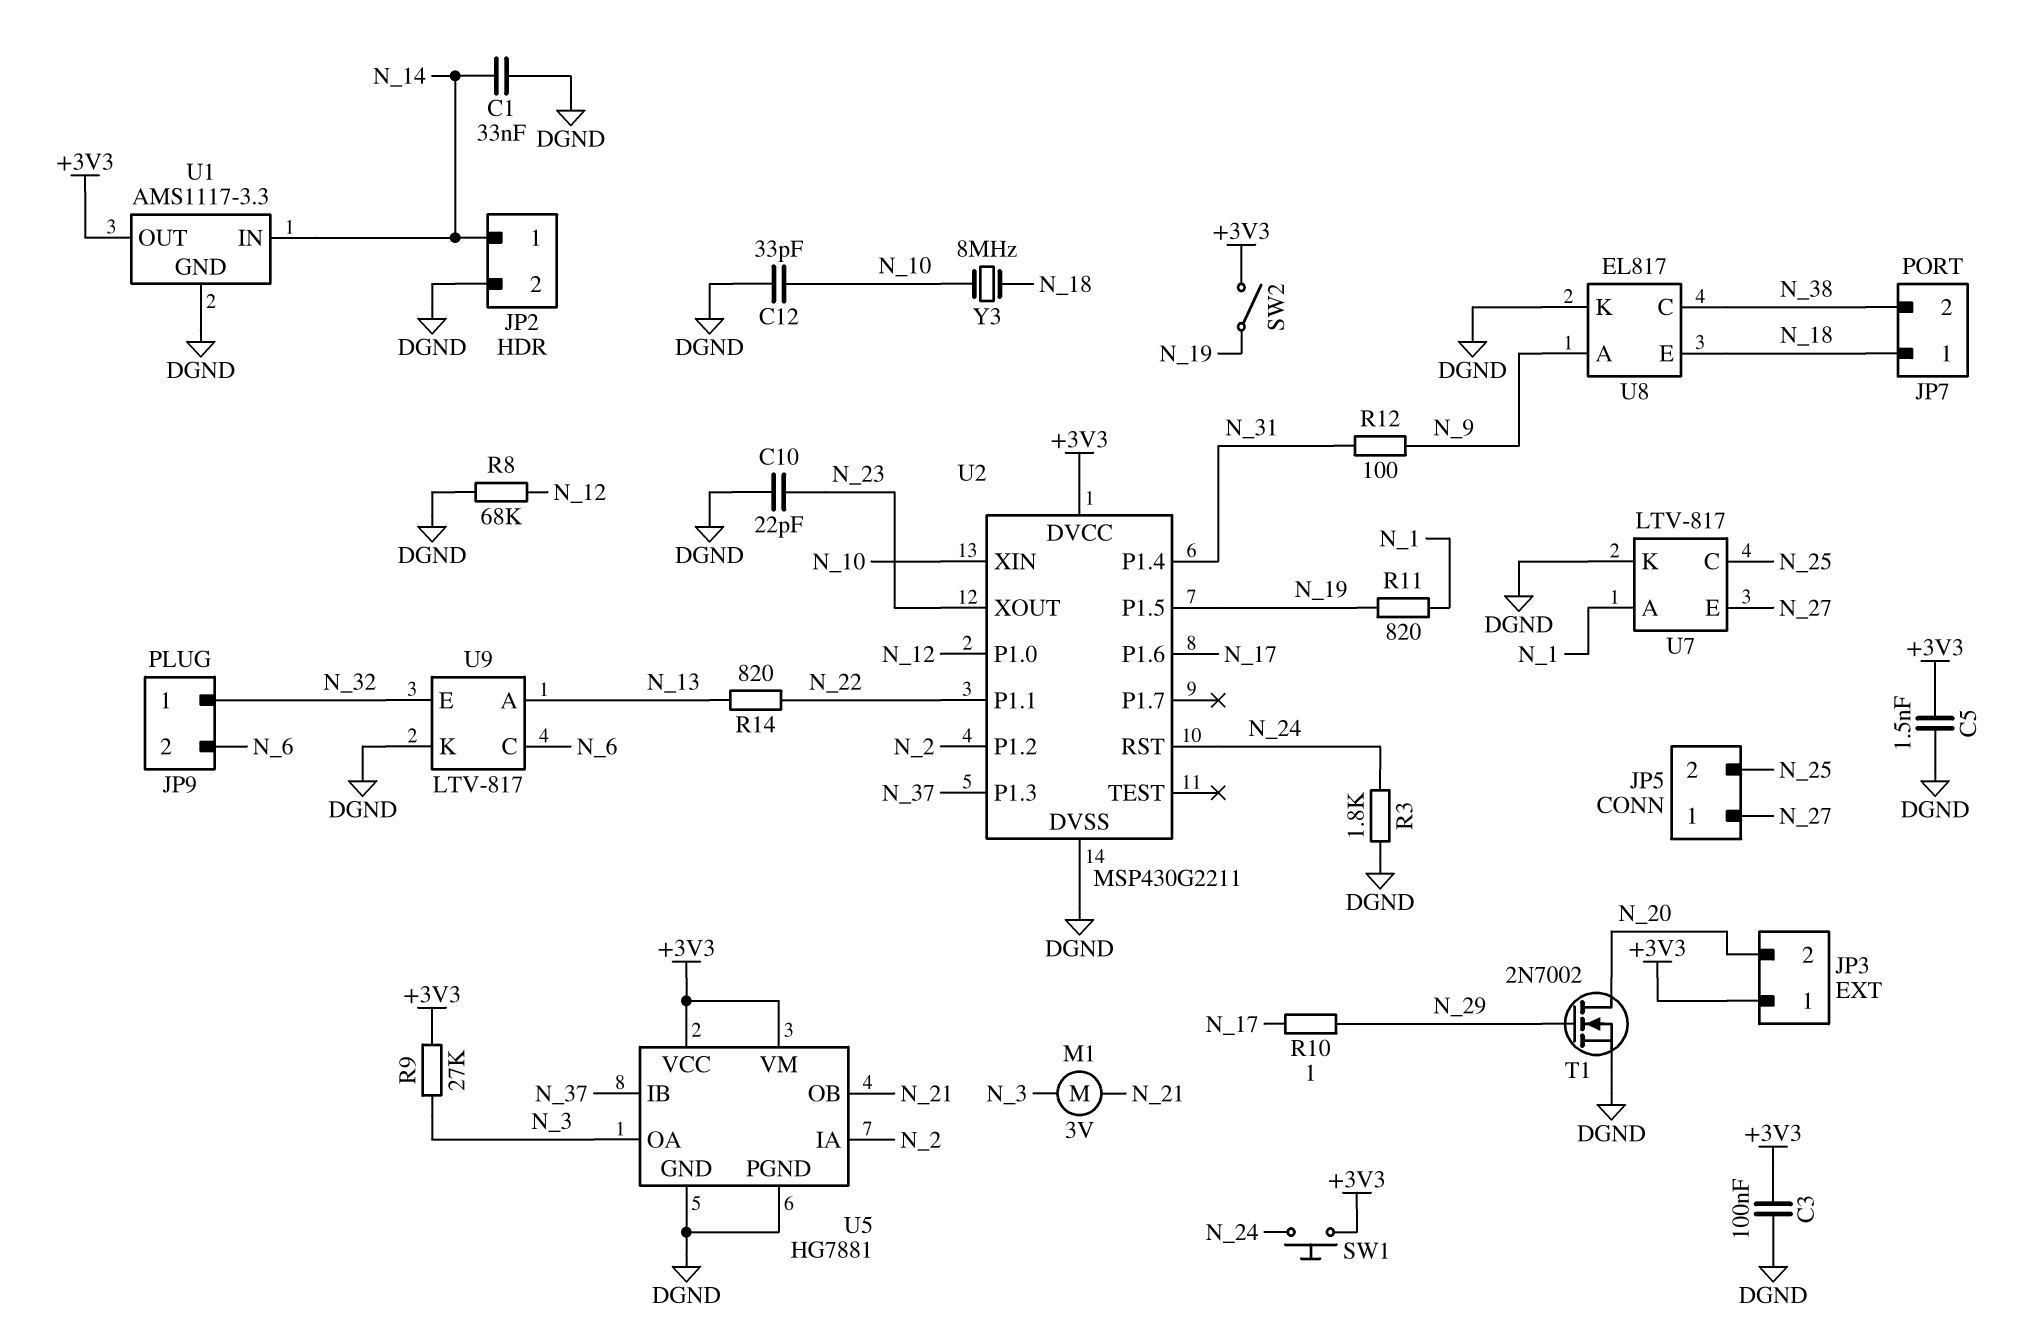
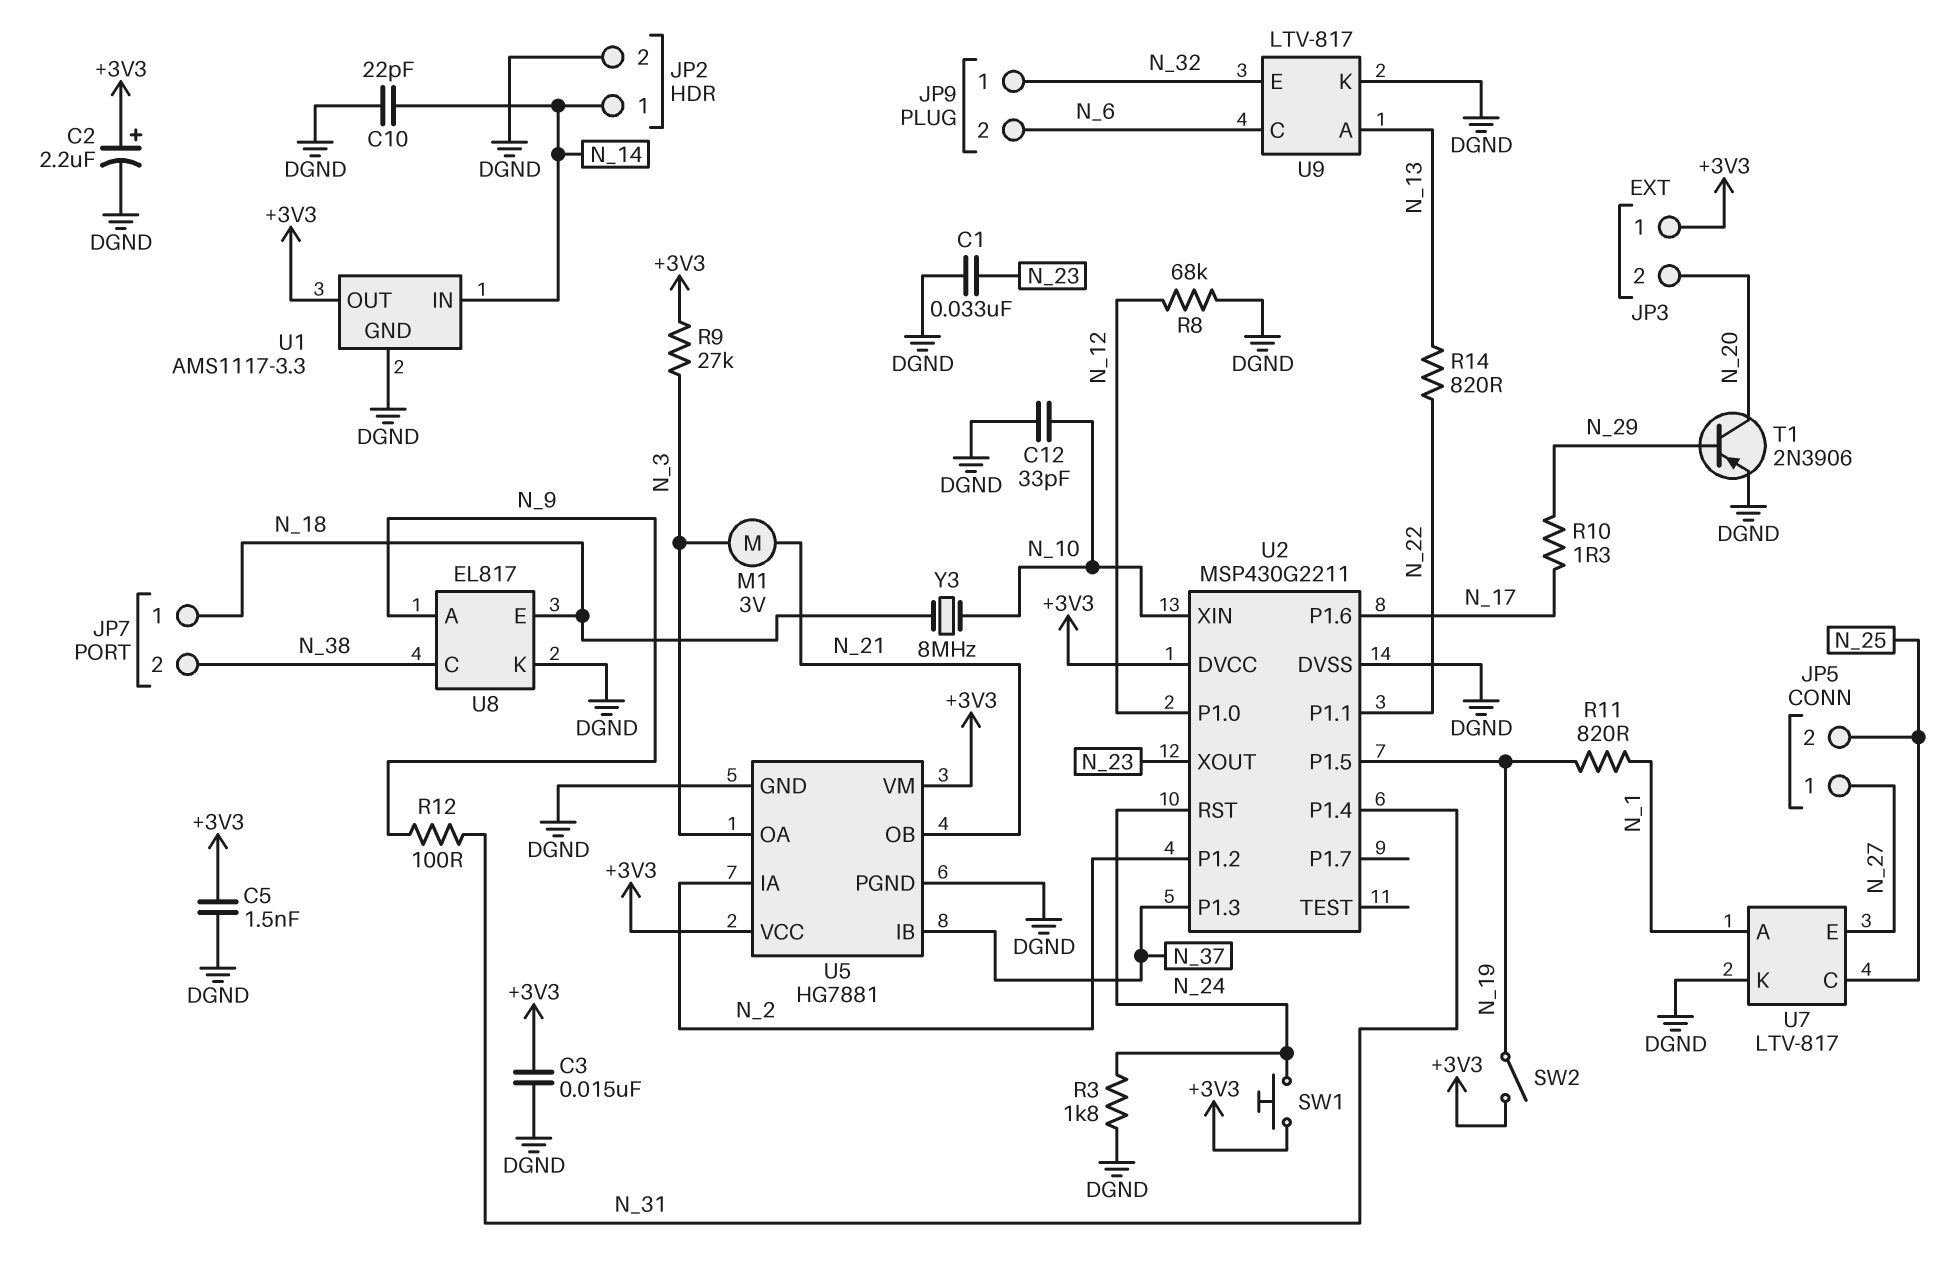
C1: 33nF (DGND, N_14) -> 33nF (DGND, N_23)
C2: none -> 2.2uF (plus +3V3, minus DGND)
C3: 100nF (+3V3, DGND) -> 15nF (+3V3, DGND)
C10: 22pF (DGND, N_23) -> 22pF (DGND, N_14)
R10: 1 (N_17, N_29) -> 1.3 (N_17, N_29)
T1: NMOS 2N7002 (G N_29, D N_20, S DGND) -> PNP 2N3906 (B N_29, C N_20, E DGND)

